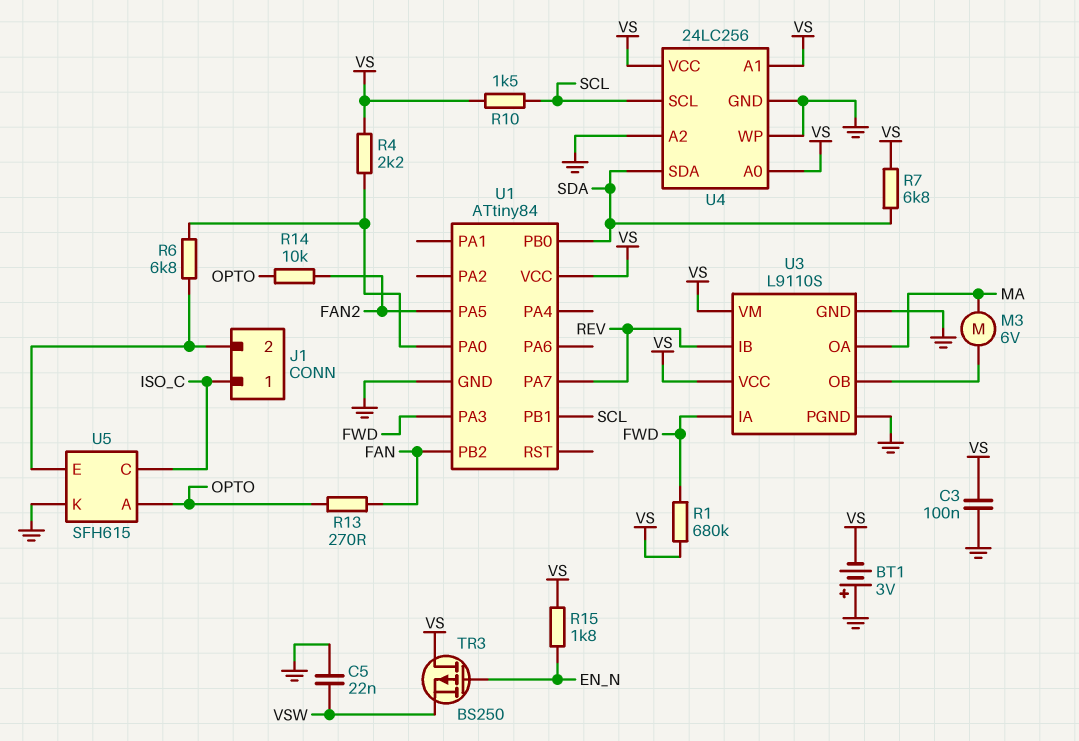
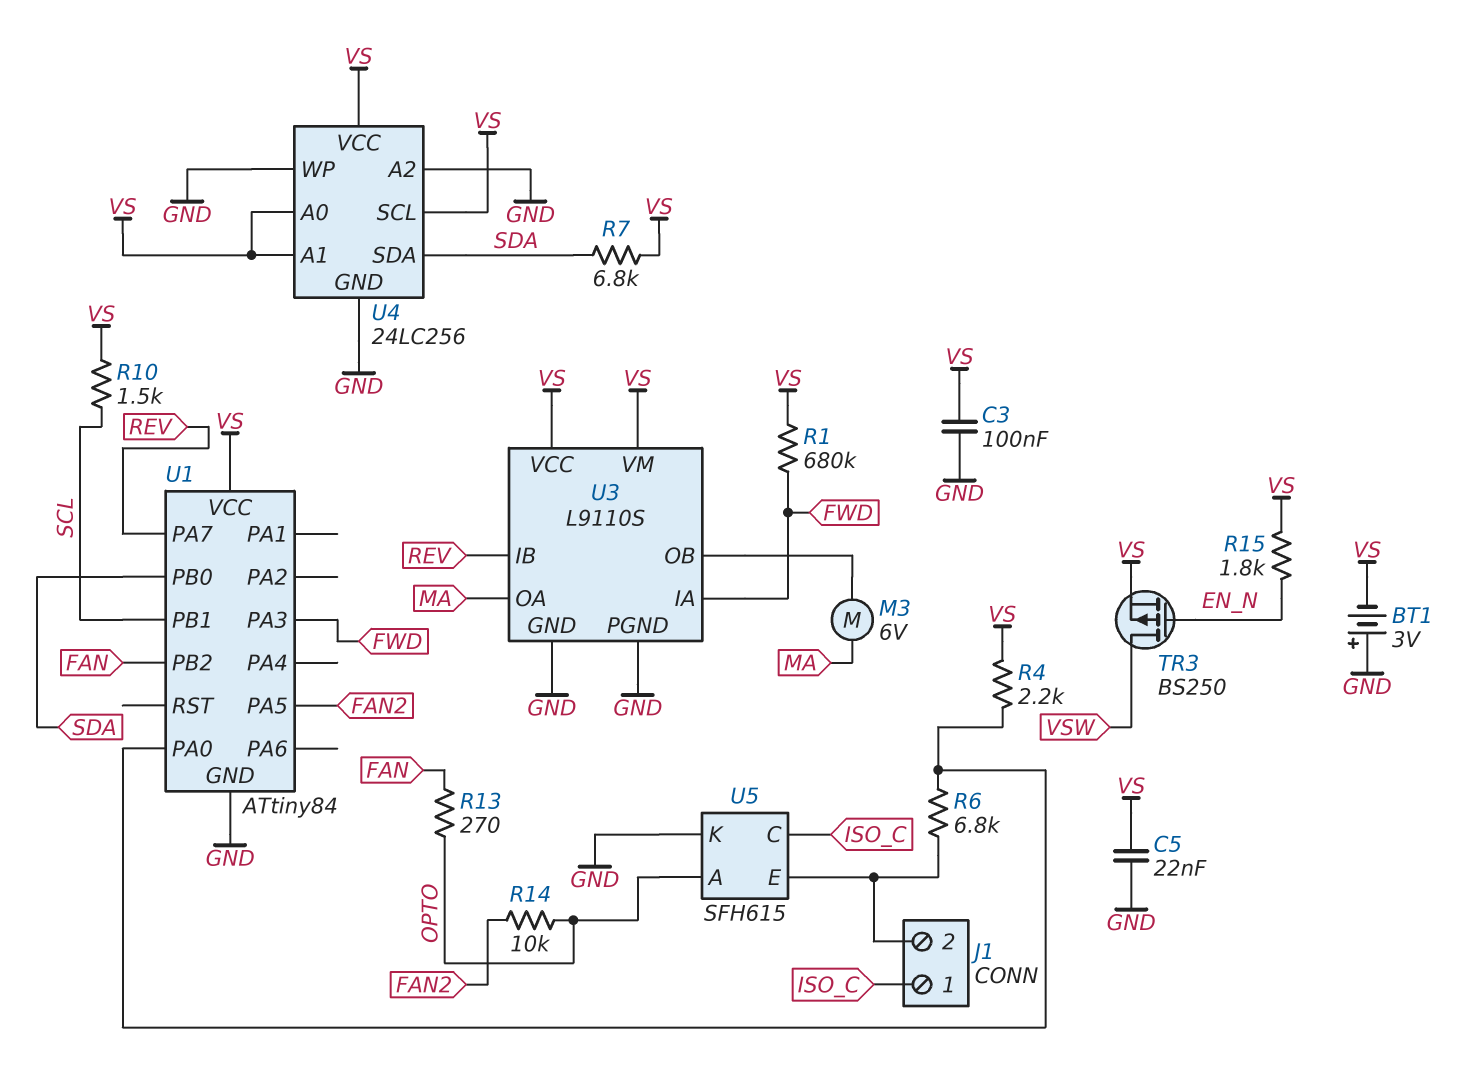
C5: 22nF (GND, VSW) -> 22nF (GND, VS)
TR3: PMOS BS250 (G EN_N, D VS, S VSW) -> PMOS BS250 (G EN_N, D VSW, S VS)
U4 pin SCL: SCL -> VS

